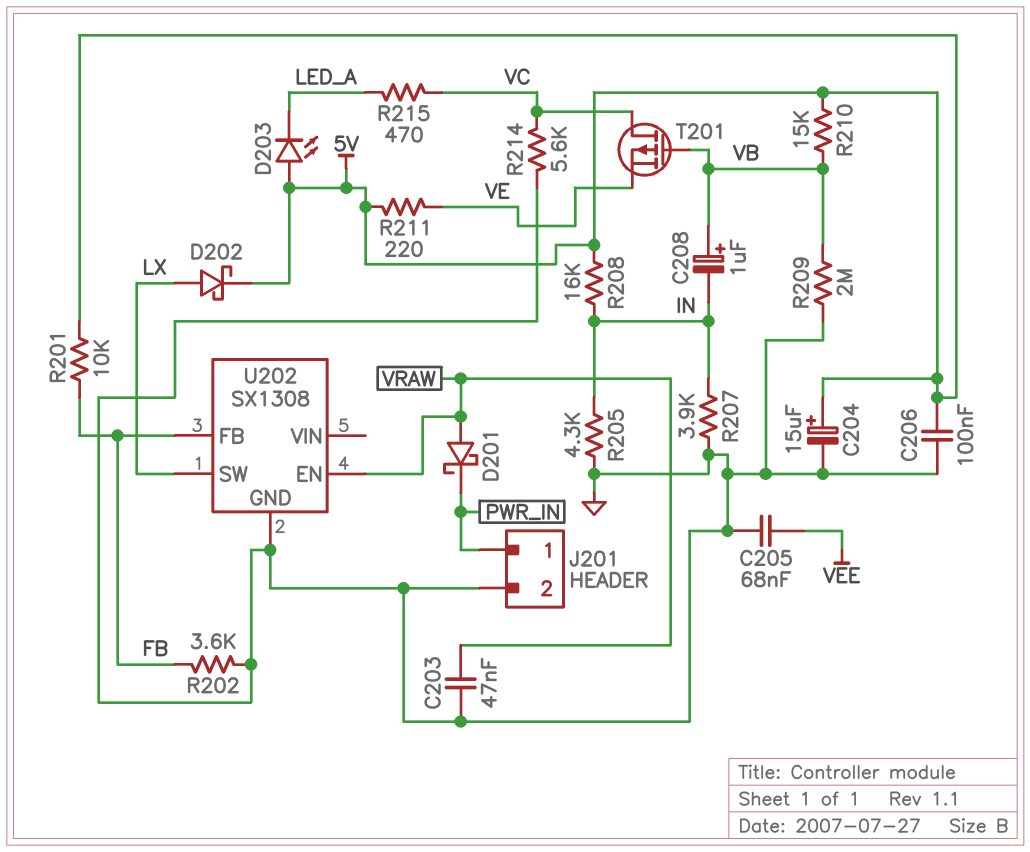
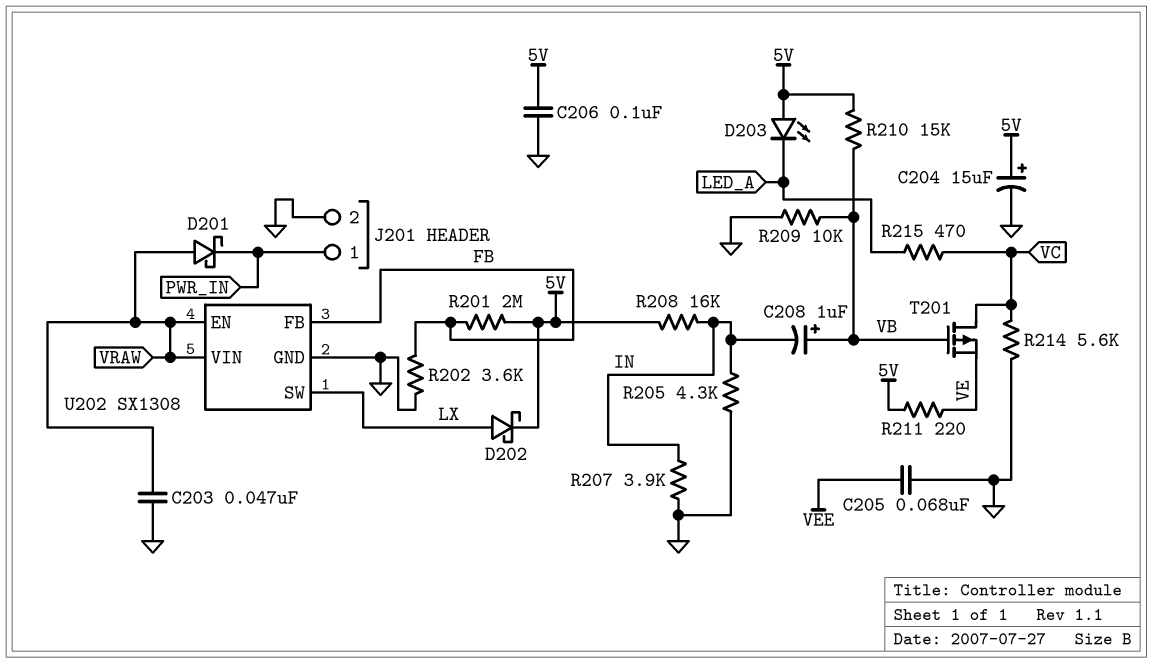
R201: 10k (5V, FB) -> 2M (5V, FB)
R209: 2M (GND, VB) -> 10k (GND, VB)
U202 pin VIN: none -> VRAW

